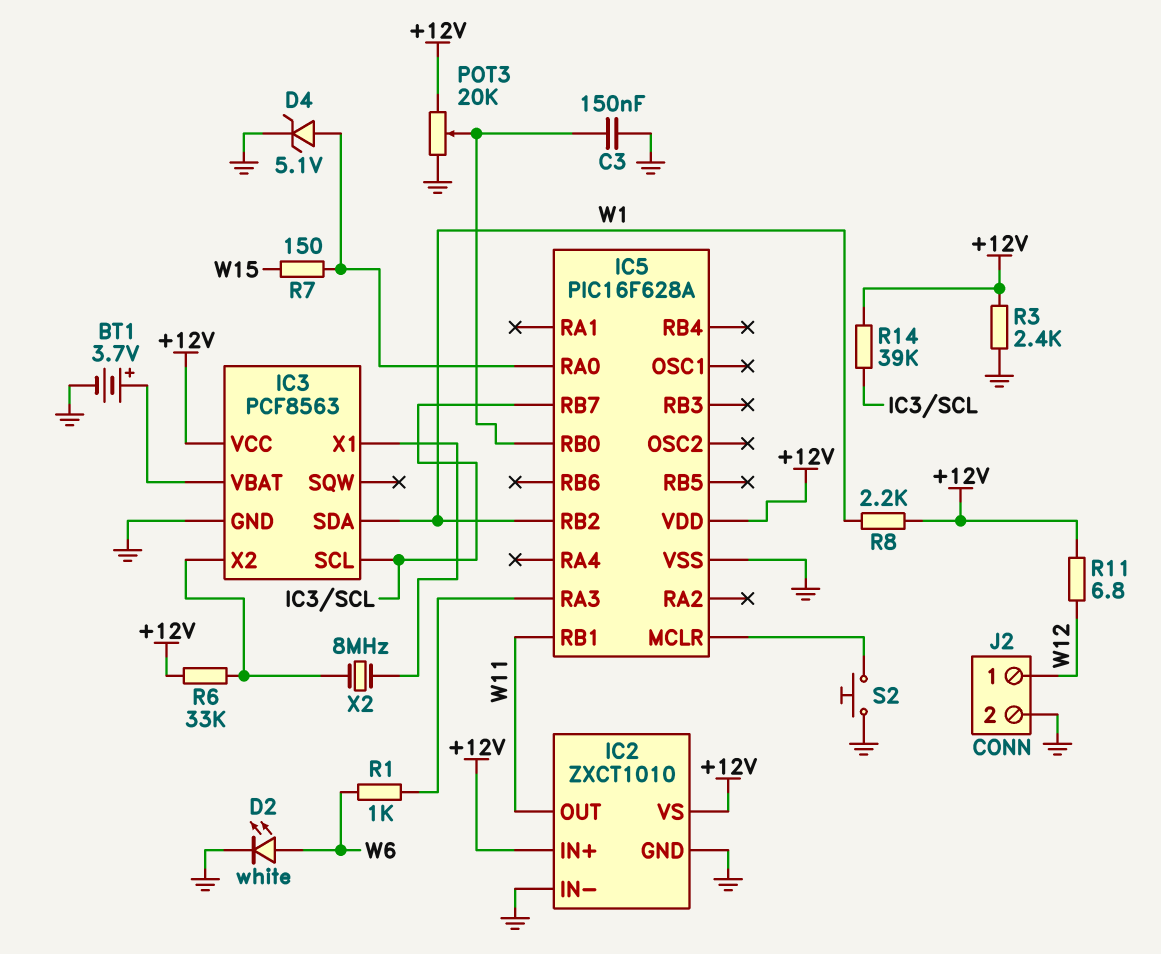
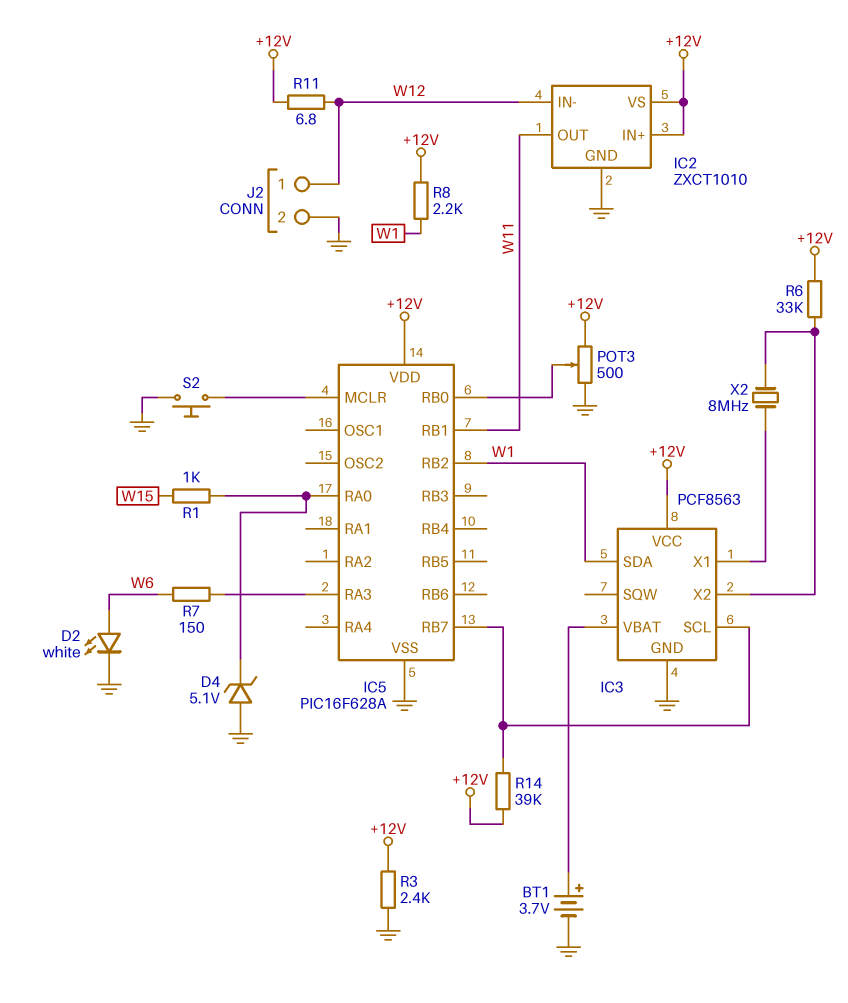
C3: 150nF (GND, IC5/RB0) -> none
D4: zener 5.1V (A IC5/RA0, K GND) -> zener 5.1V (A GND, K IC5/RA0)
IC2 pin IN-: GND -> W12
POT3: 20k (+12V, GND, wiper IC5/RB0) -> 500 (+12V, GND, wiper IC5/RB0)
R1: 1k (IC5/RA3, W6) -> 1k (IC5/RA0, W15)
R7: 150 (IC5/RA0, W15) -> 150 (IC5/RA3, W6)

